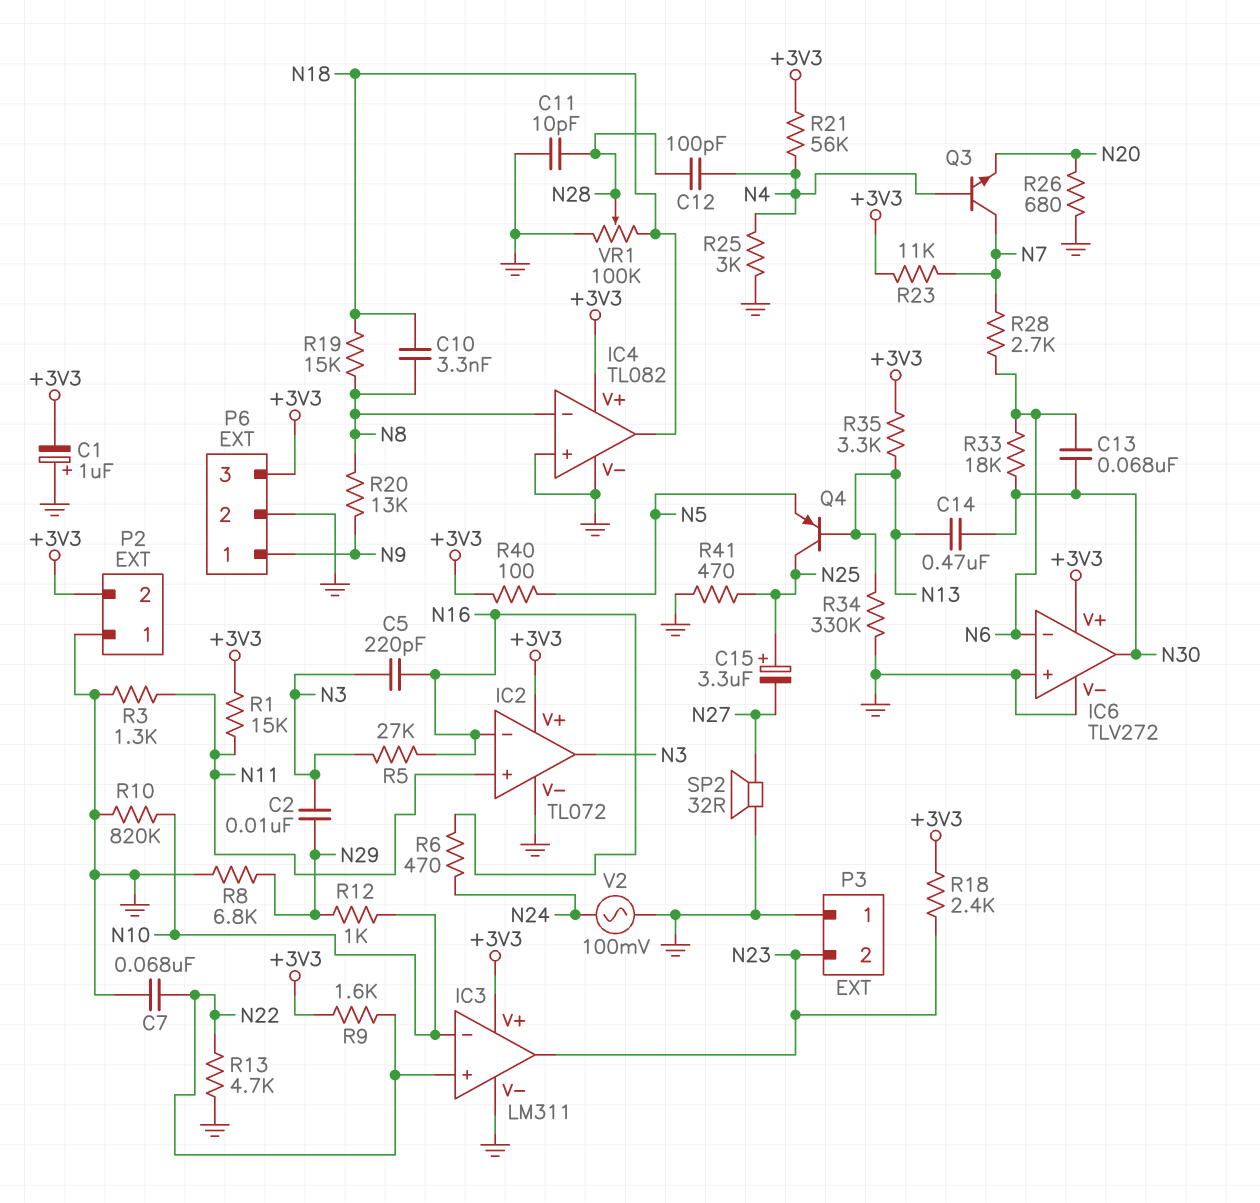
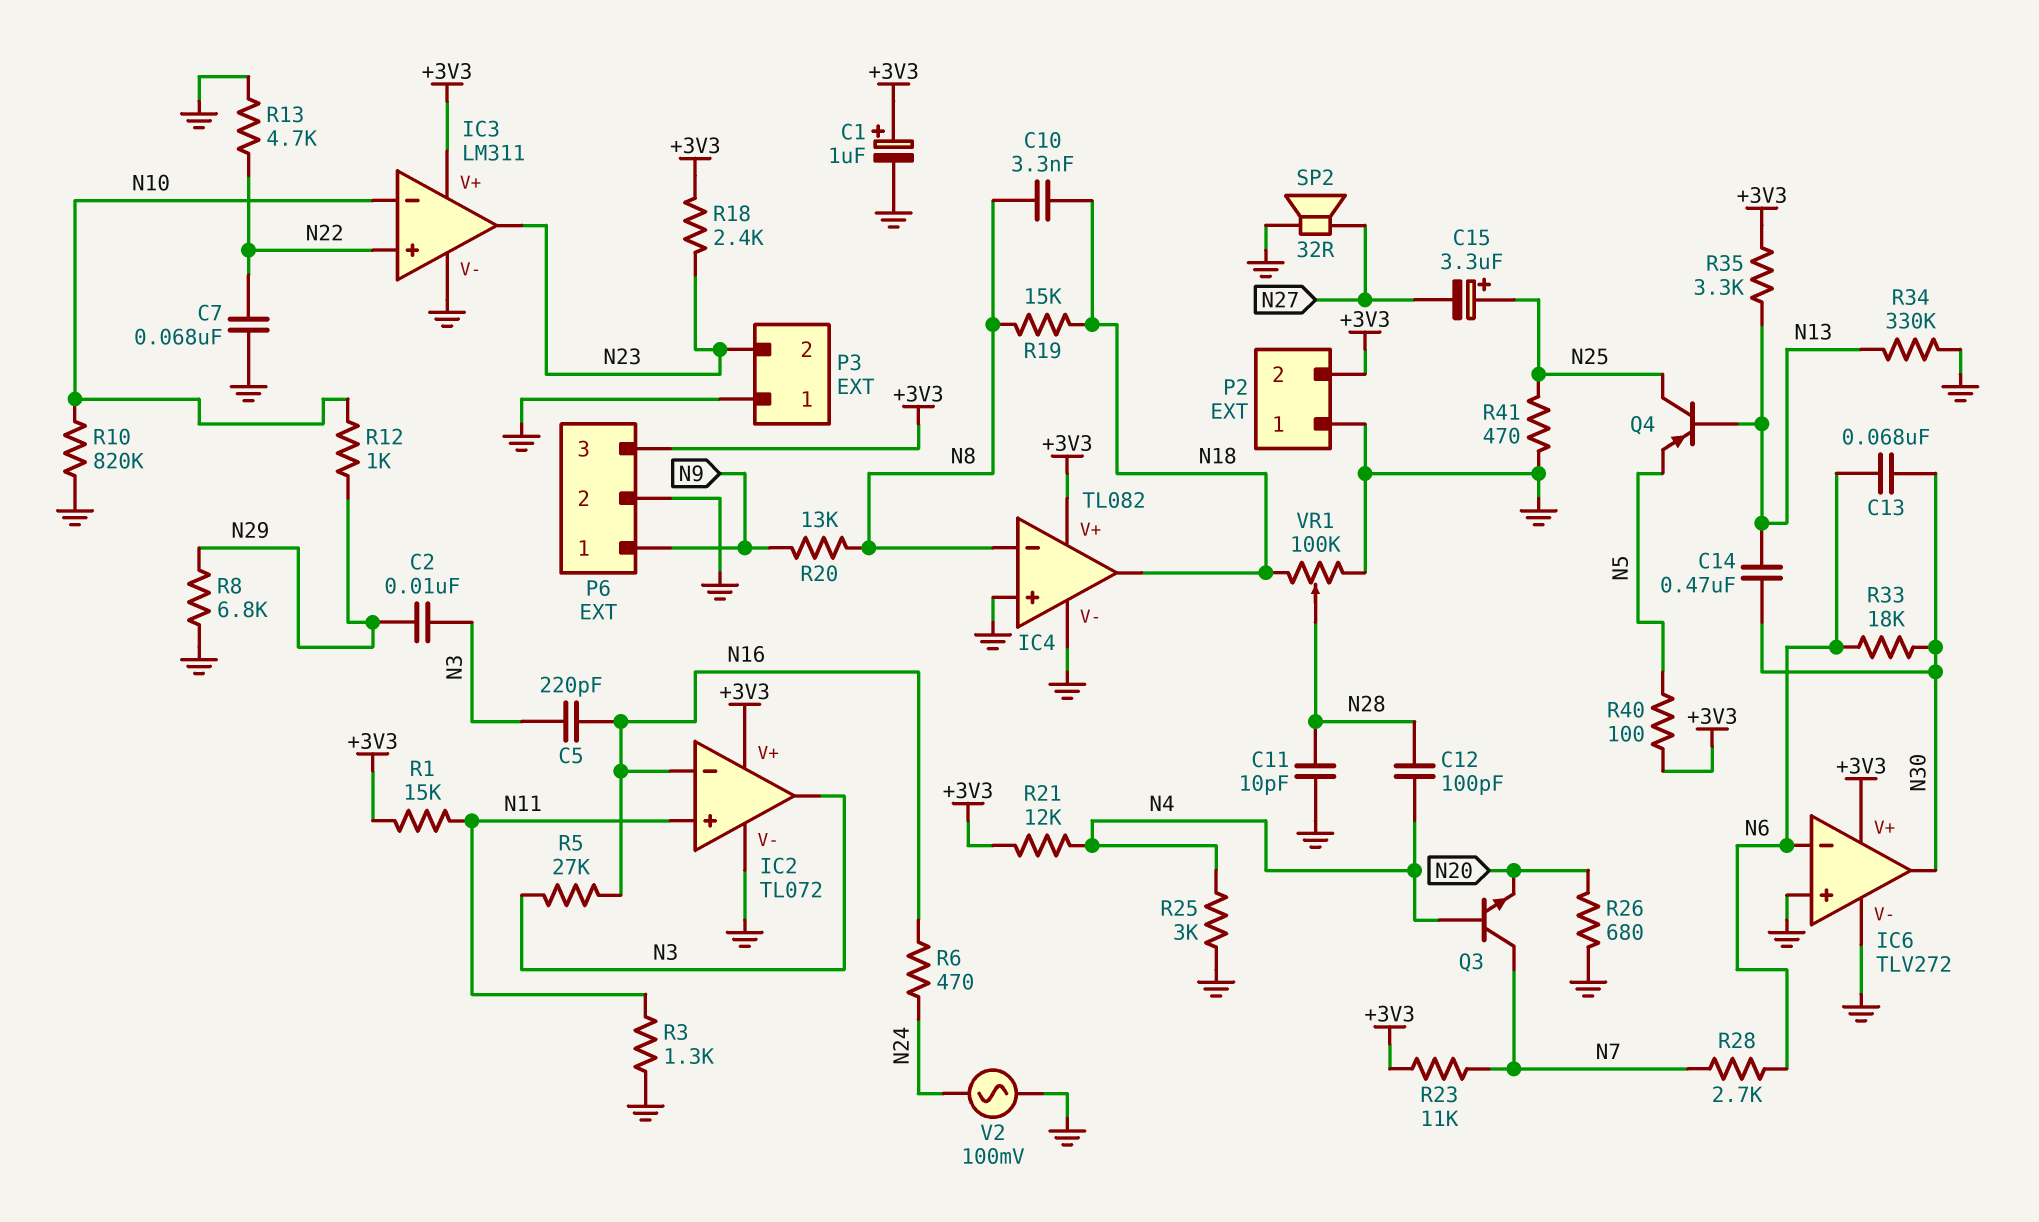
C1: 1uF (plus GND, minus +3V3) -> 1uF (plus +3V3, minus GND)
R9: 1.6k (+3V3, N22) -> none
R21: 56k (+3V3, N4) -> 12k (+3V3, N4)

